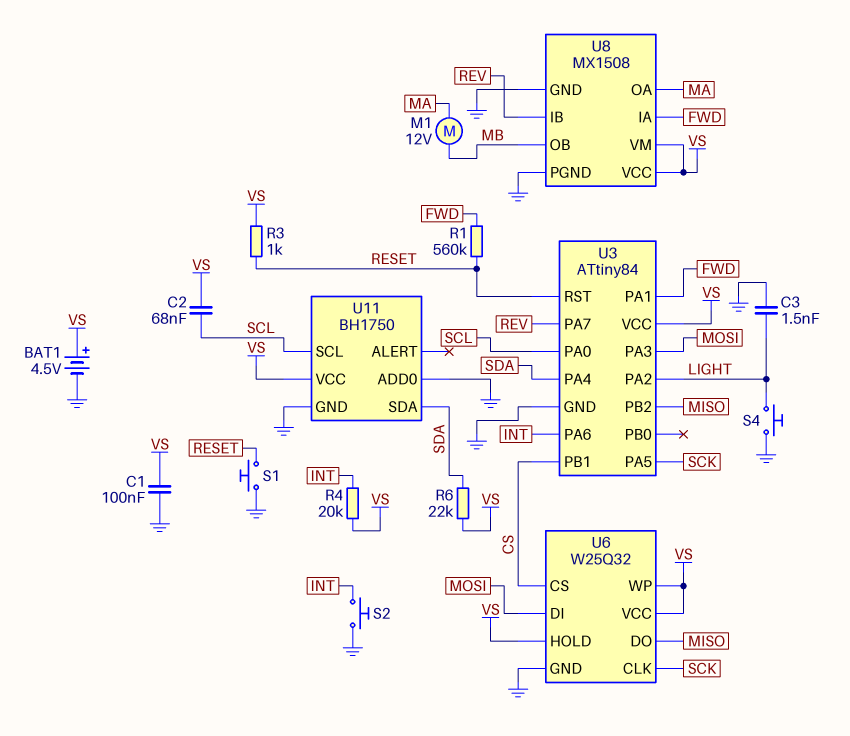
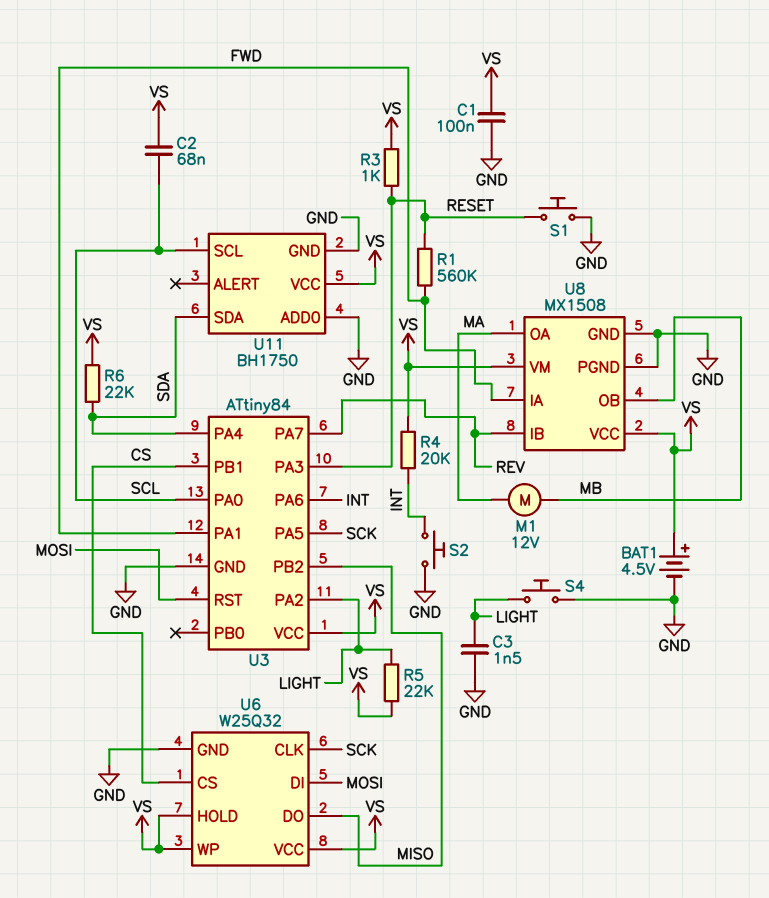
R5: none -> 22k (LIGHT, VS)
U3 pin PA3: MOSI -> RESET
U3 pin RST: RESET -> MOSI

